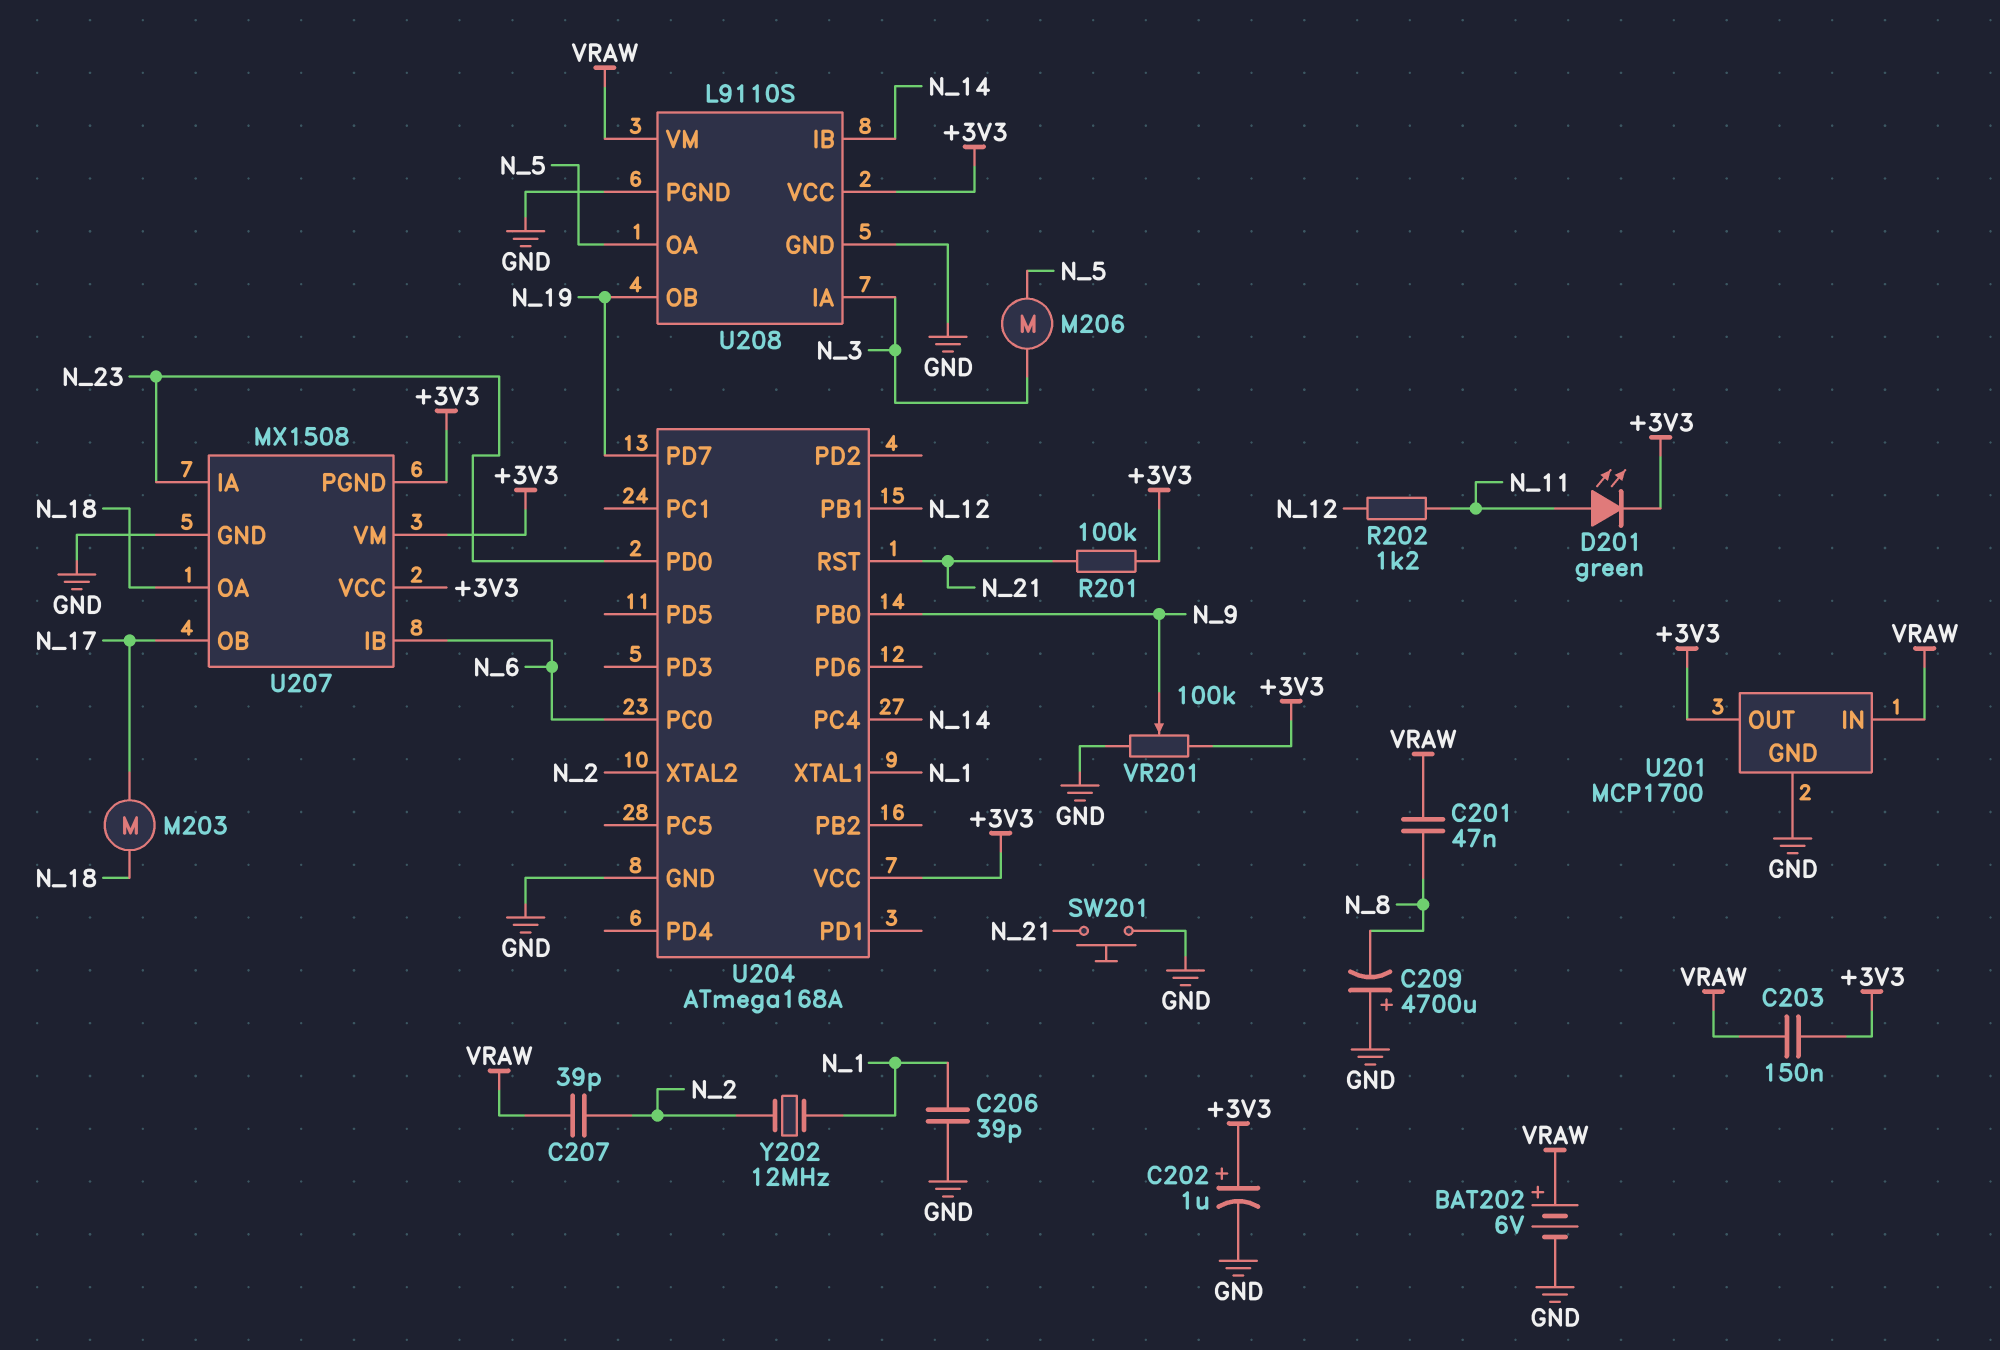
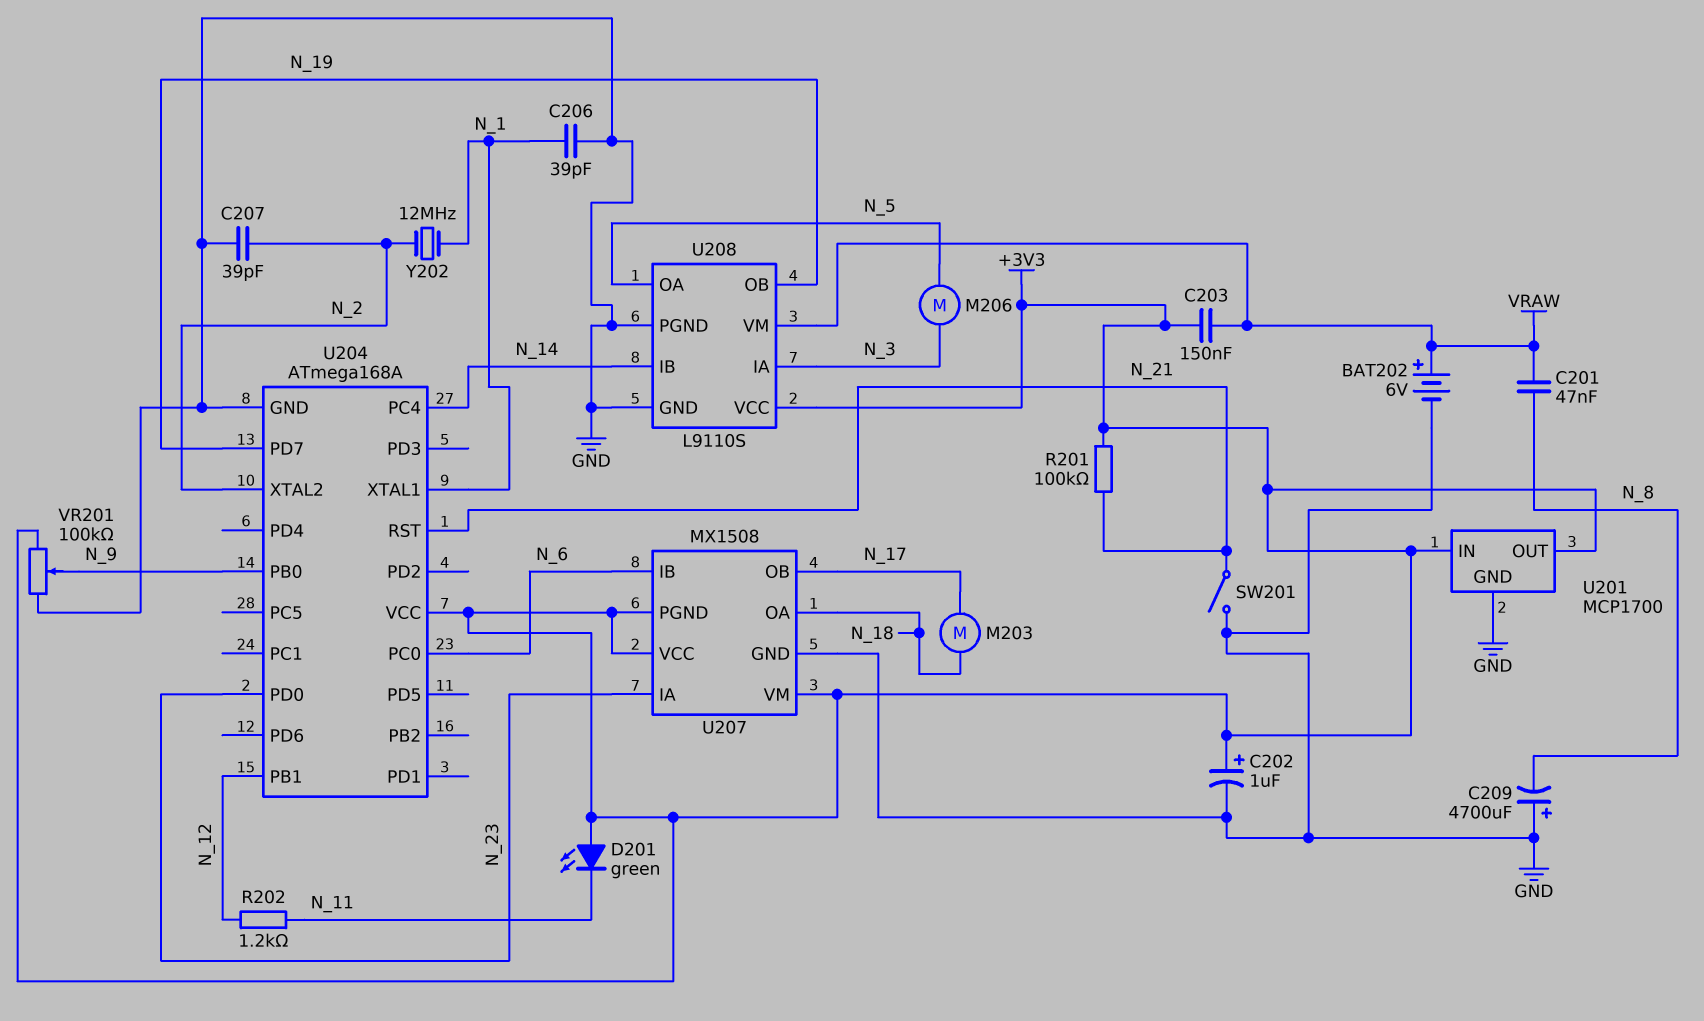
C207: 39pF (N_2, VRAW) -> 39pF (GND, N_2)
D201: LED green (A N_11, K +3V3) -> LED green (A +3V3, K N_11)
SW201: button (GND, N_21) -> switch (GND, N_21)
U201 pin IN: VRAW -> +3V3

